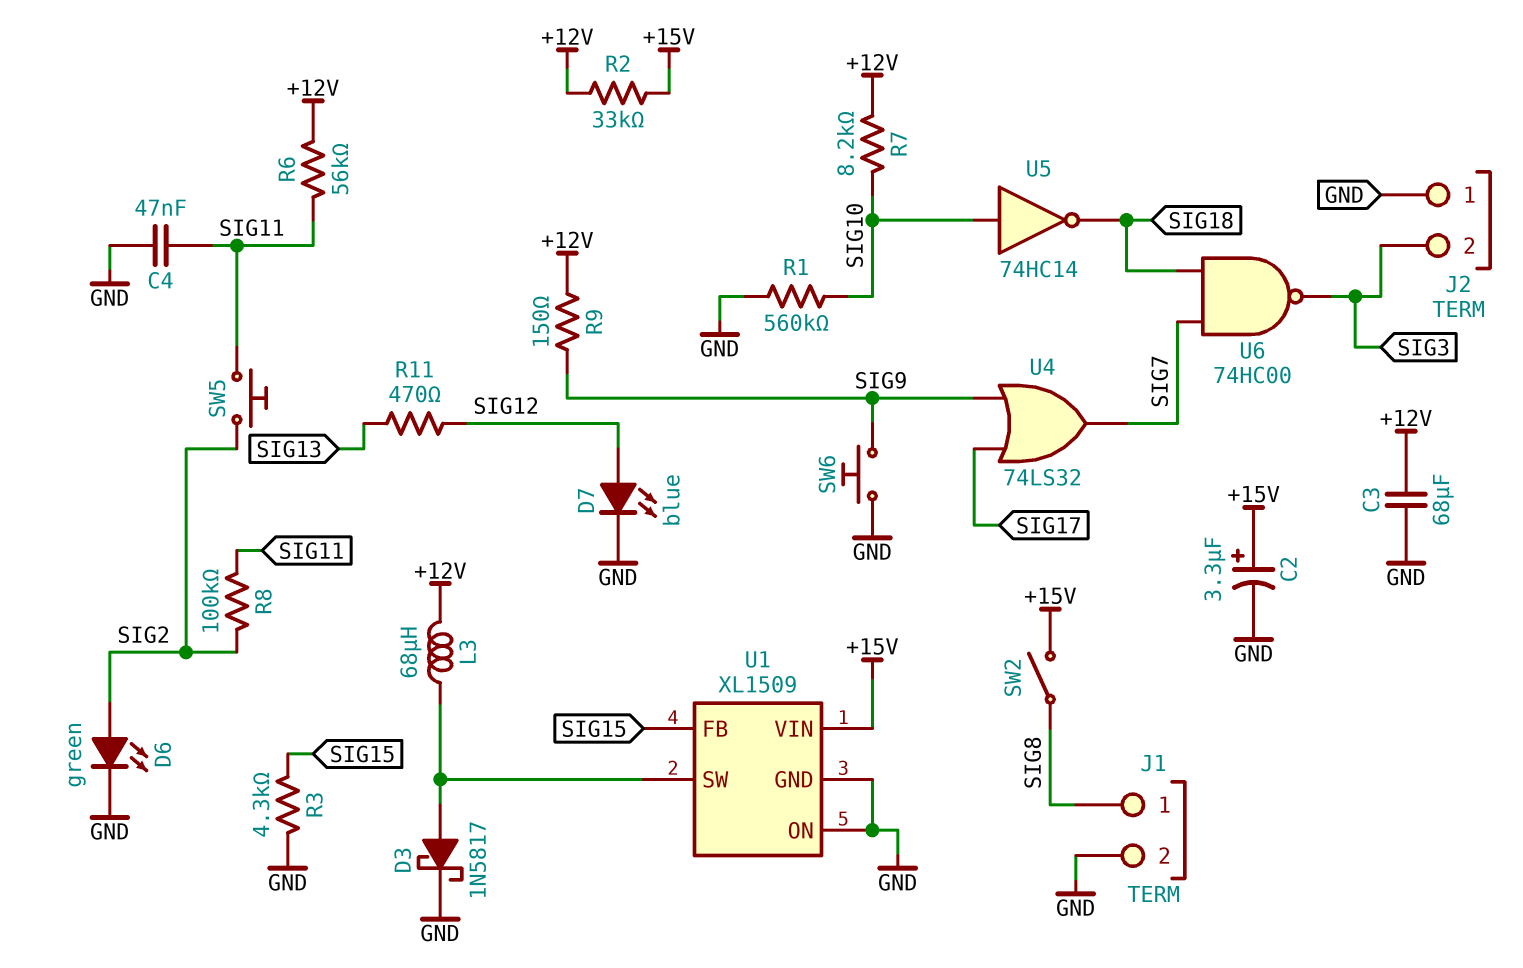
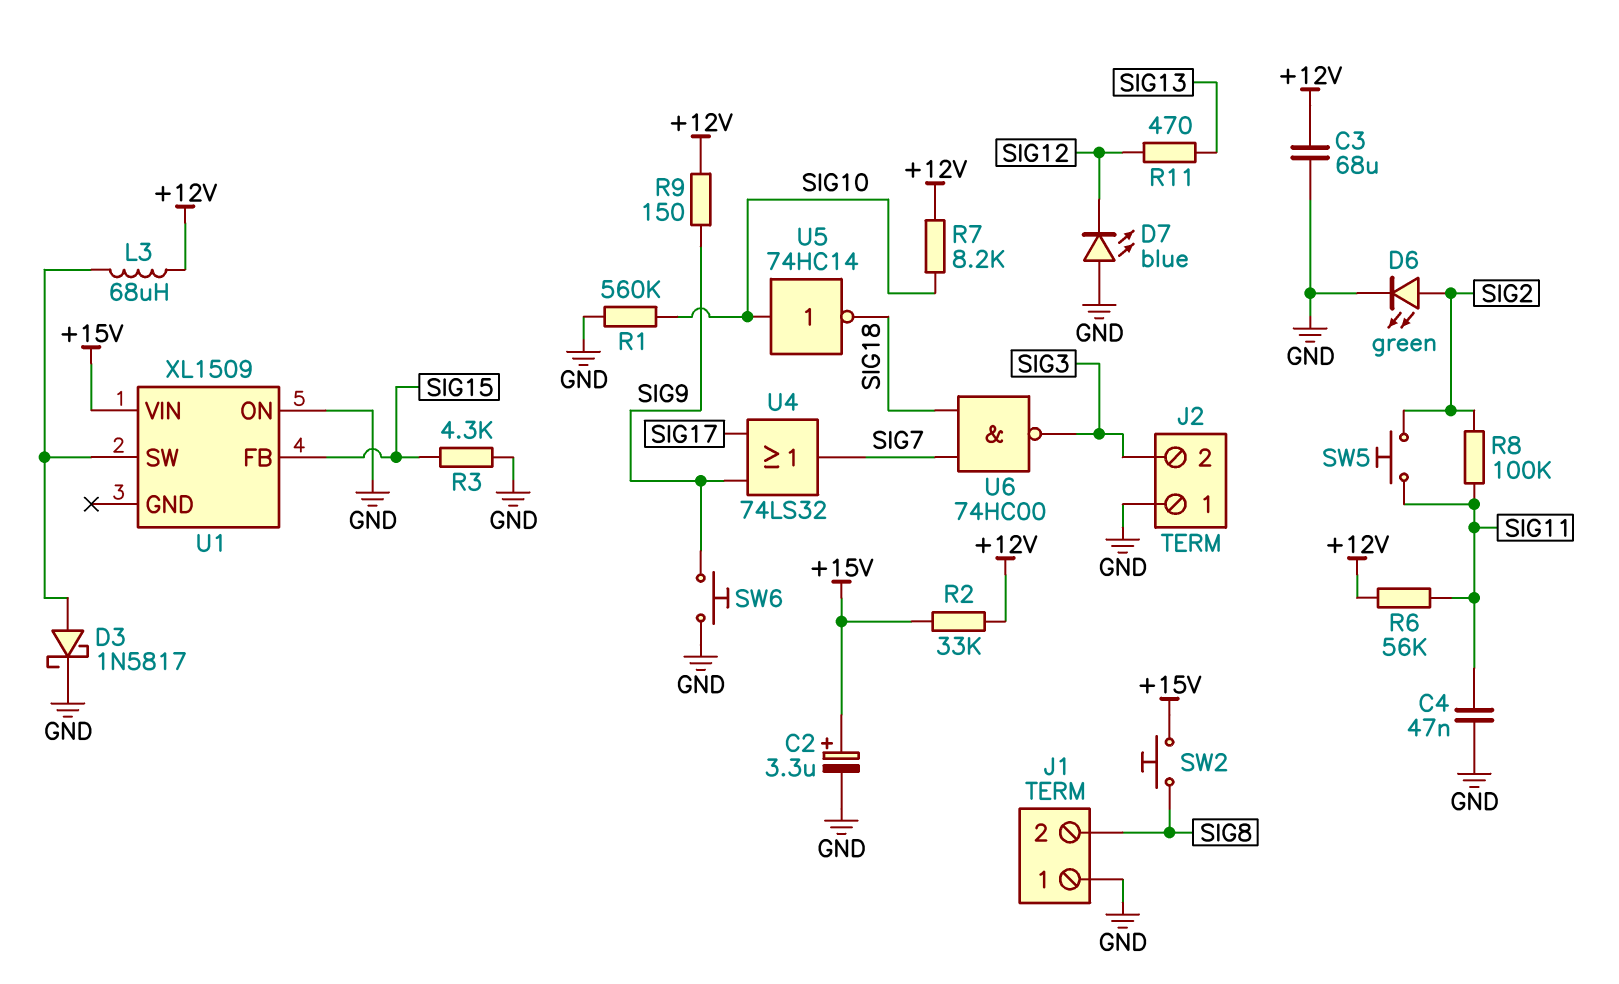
D7: LED blue (A SIG12, K GND) -> LED blue (A GND, K SIG12)
J1 pin 1: SIG8 -> GND
J1 pin 2: GND -> SIG8
SW2: switch (+15V, SIG8) -> button (+15V, SIG8)
U1 pin GND: GND -> none

